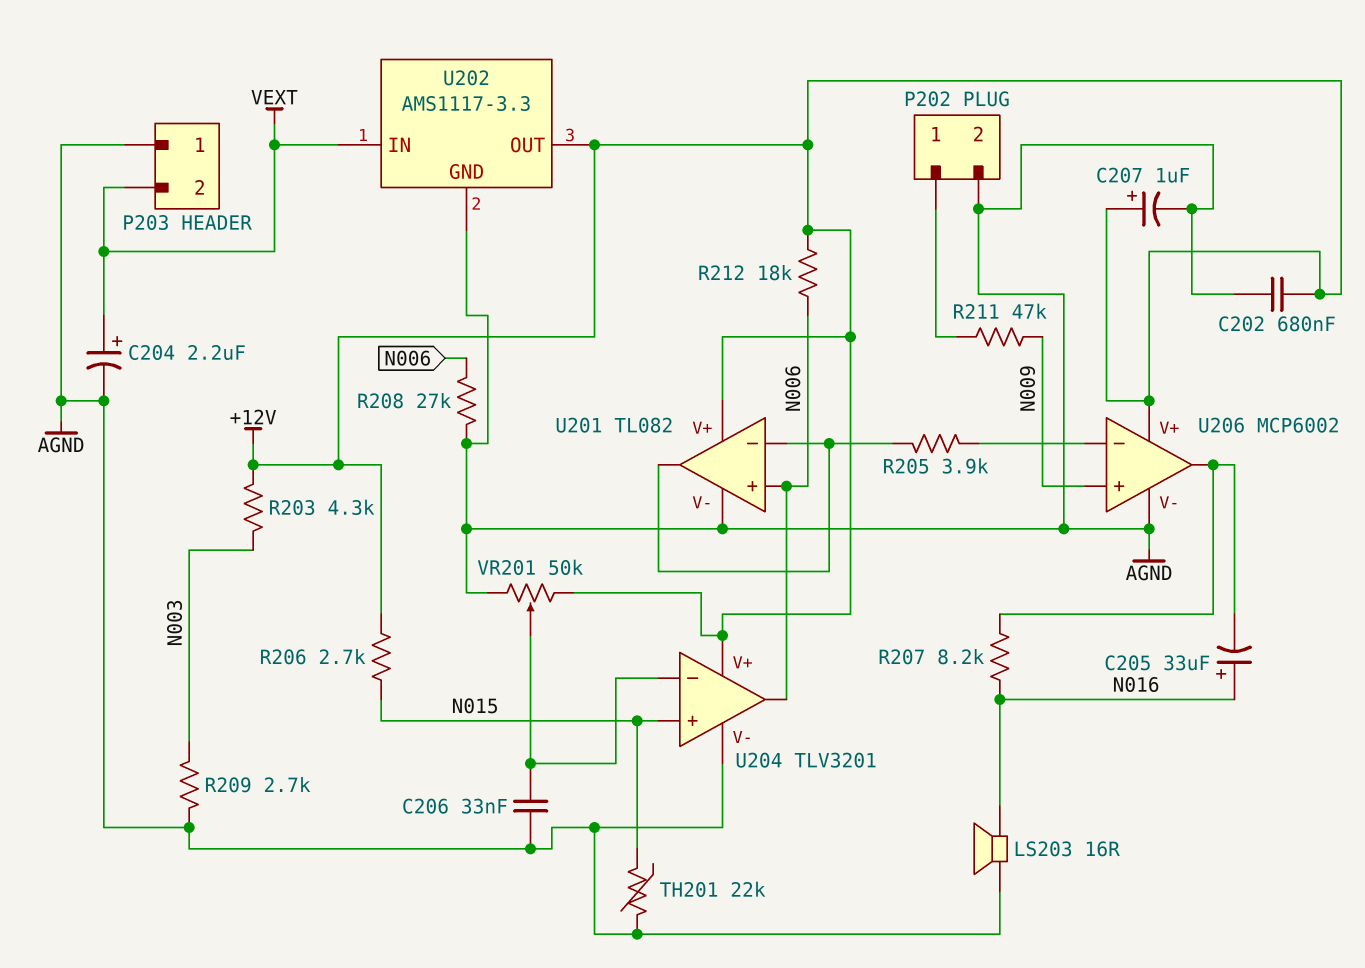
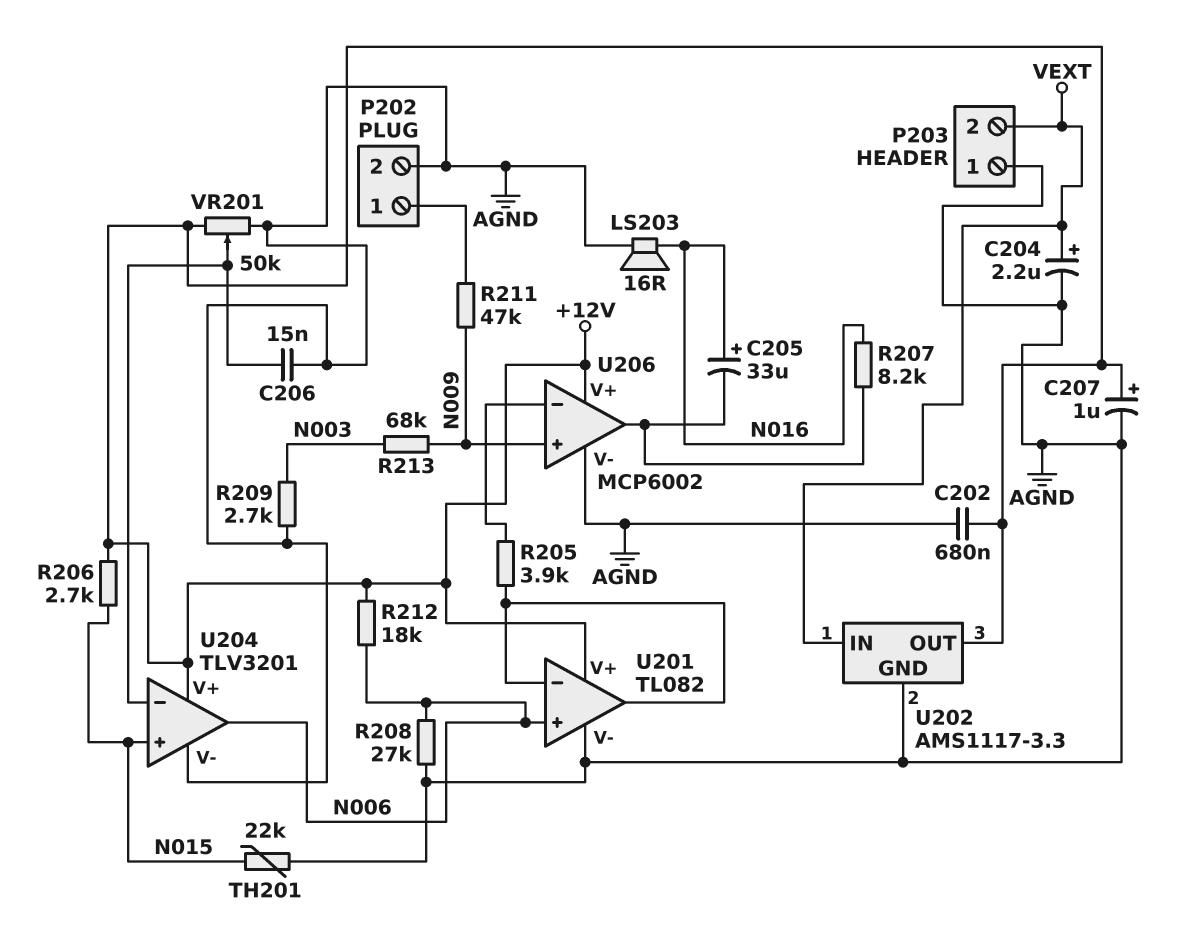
C206: 33nF (AGND, U204/in-) -> 15nF (AGND, U204/in-)
R203: 4.3k (+12V, N003) -> none
R213: none -> 68k (N003, N009)

